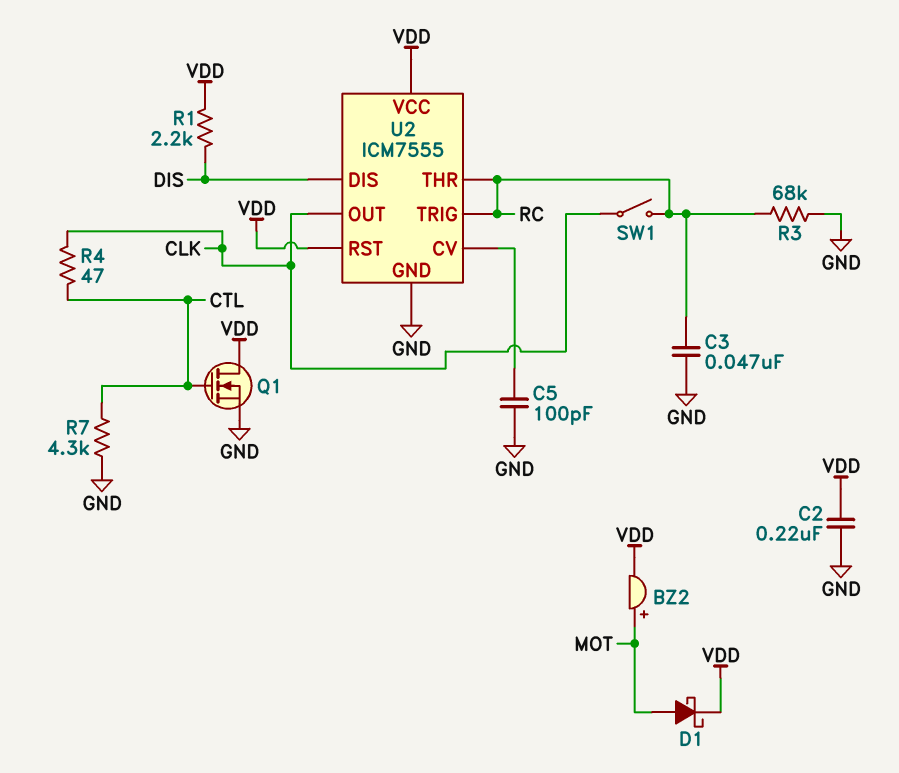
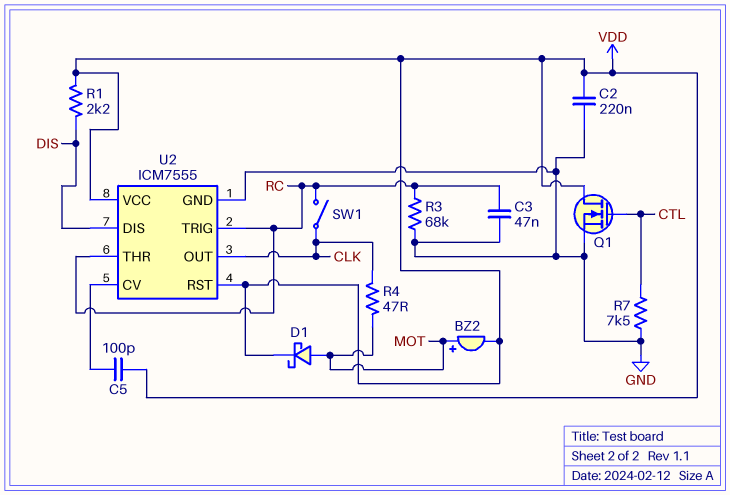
C5: 100pF (GND, U2/CV) -> 100pF (U2/CV, VDD)
R4: 47 (CLK, CTL) -> 47 (CLK, MOT)
R7: 4.3k (CTL, GND) -> 7.5k (CTL, GND)

